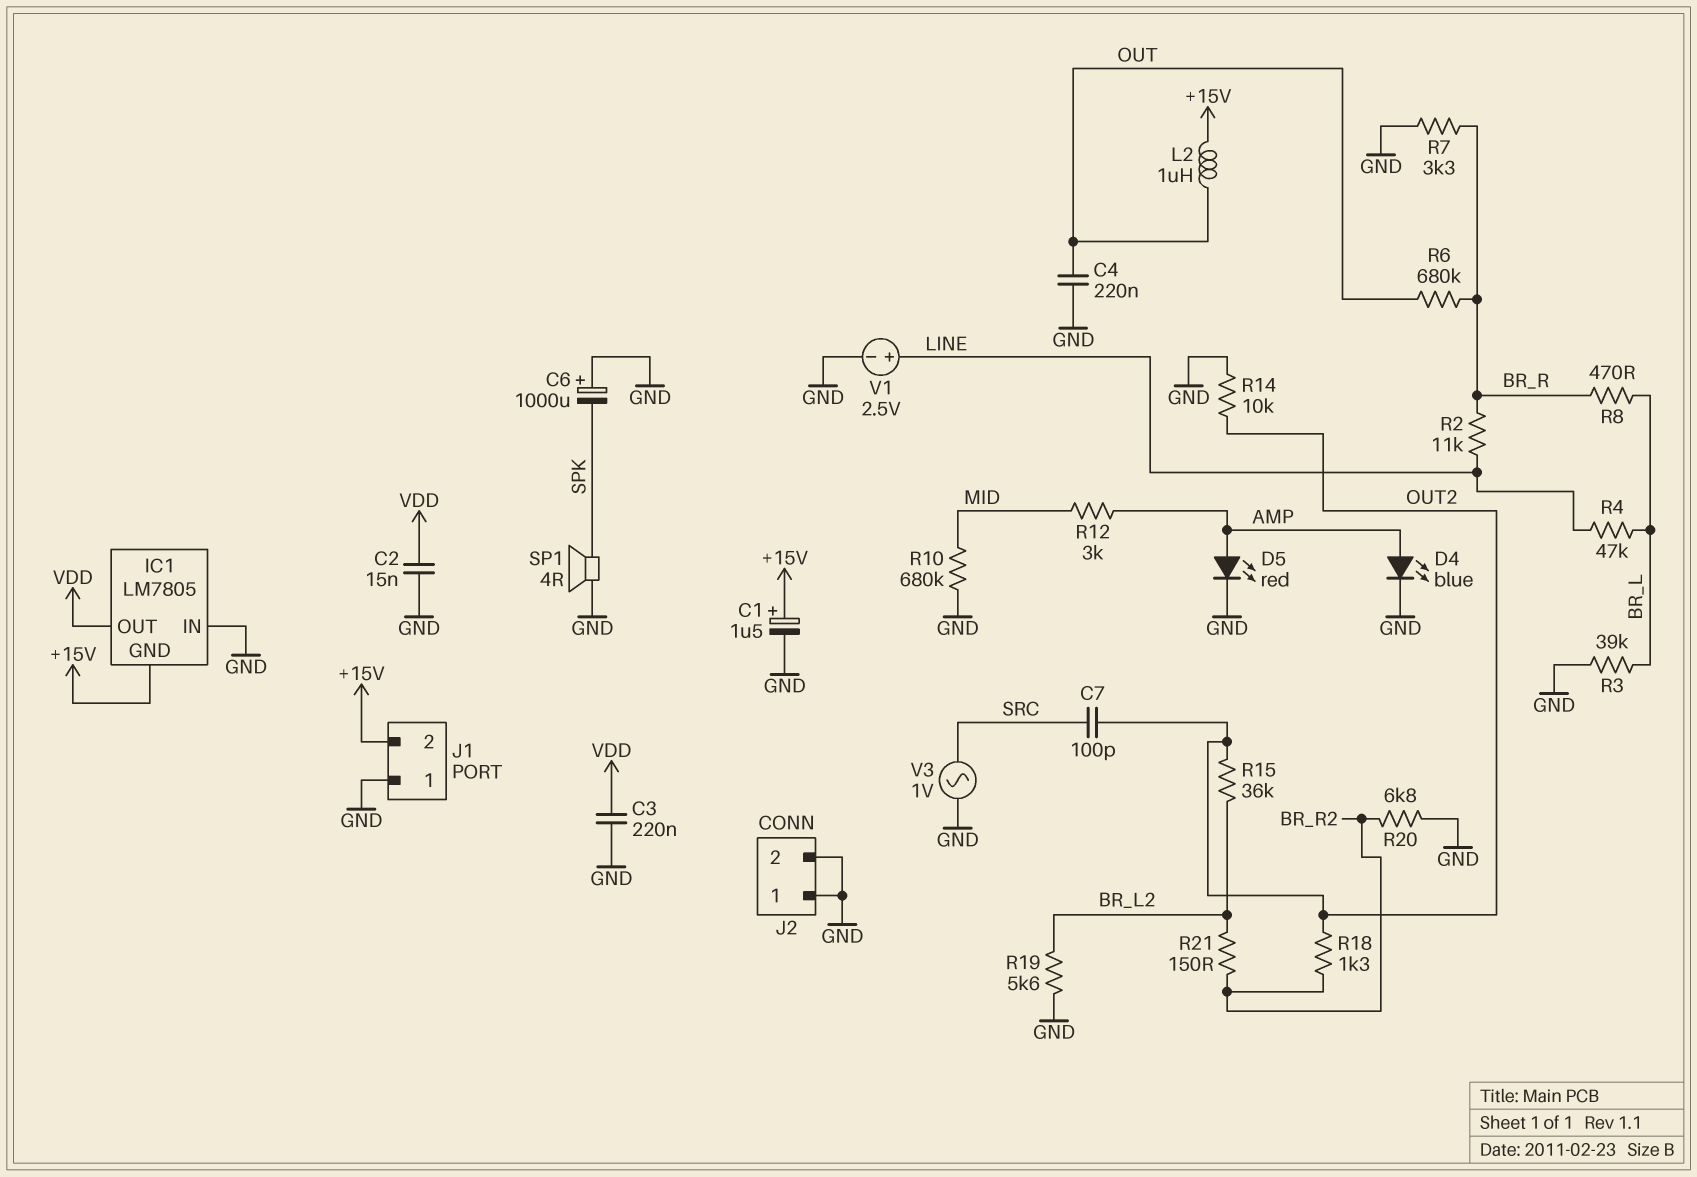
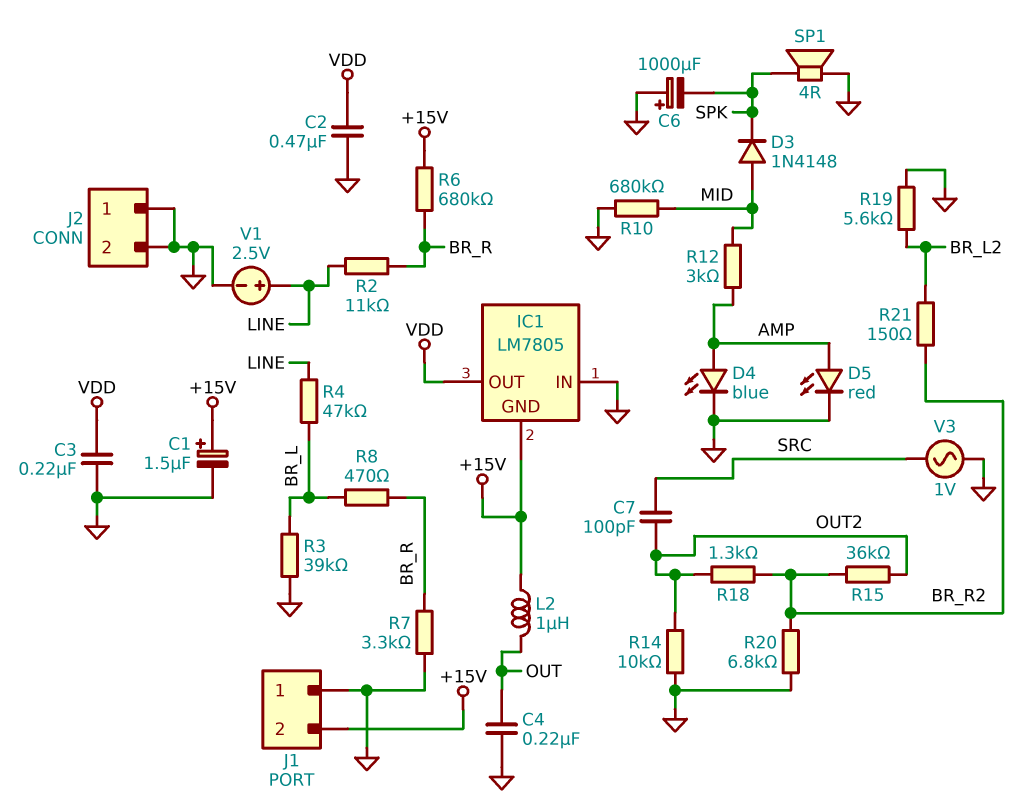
C2: 15nF (GND, VDD) -> 470nF (GND, VDD)
D3: none -> diode 1N4148 (A MID, K SPK)
R6: 680k (BR_R, OUT) -> 680k (+15V, BR_R)
R15: 36k (BR_L2, OUT2) -> 36k (BR_R2, OUT2)

